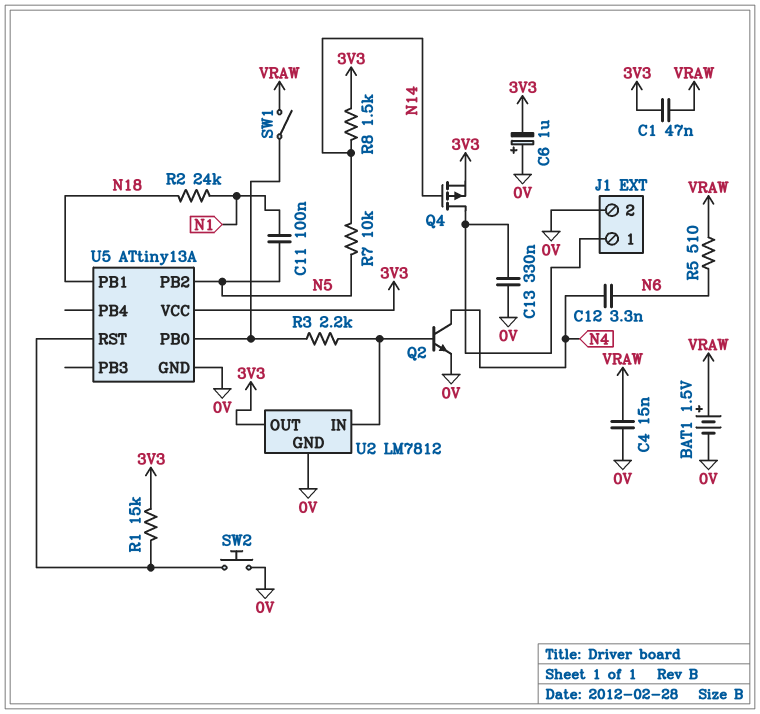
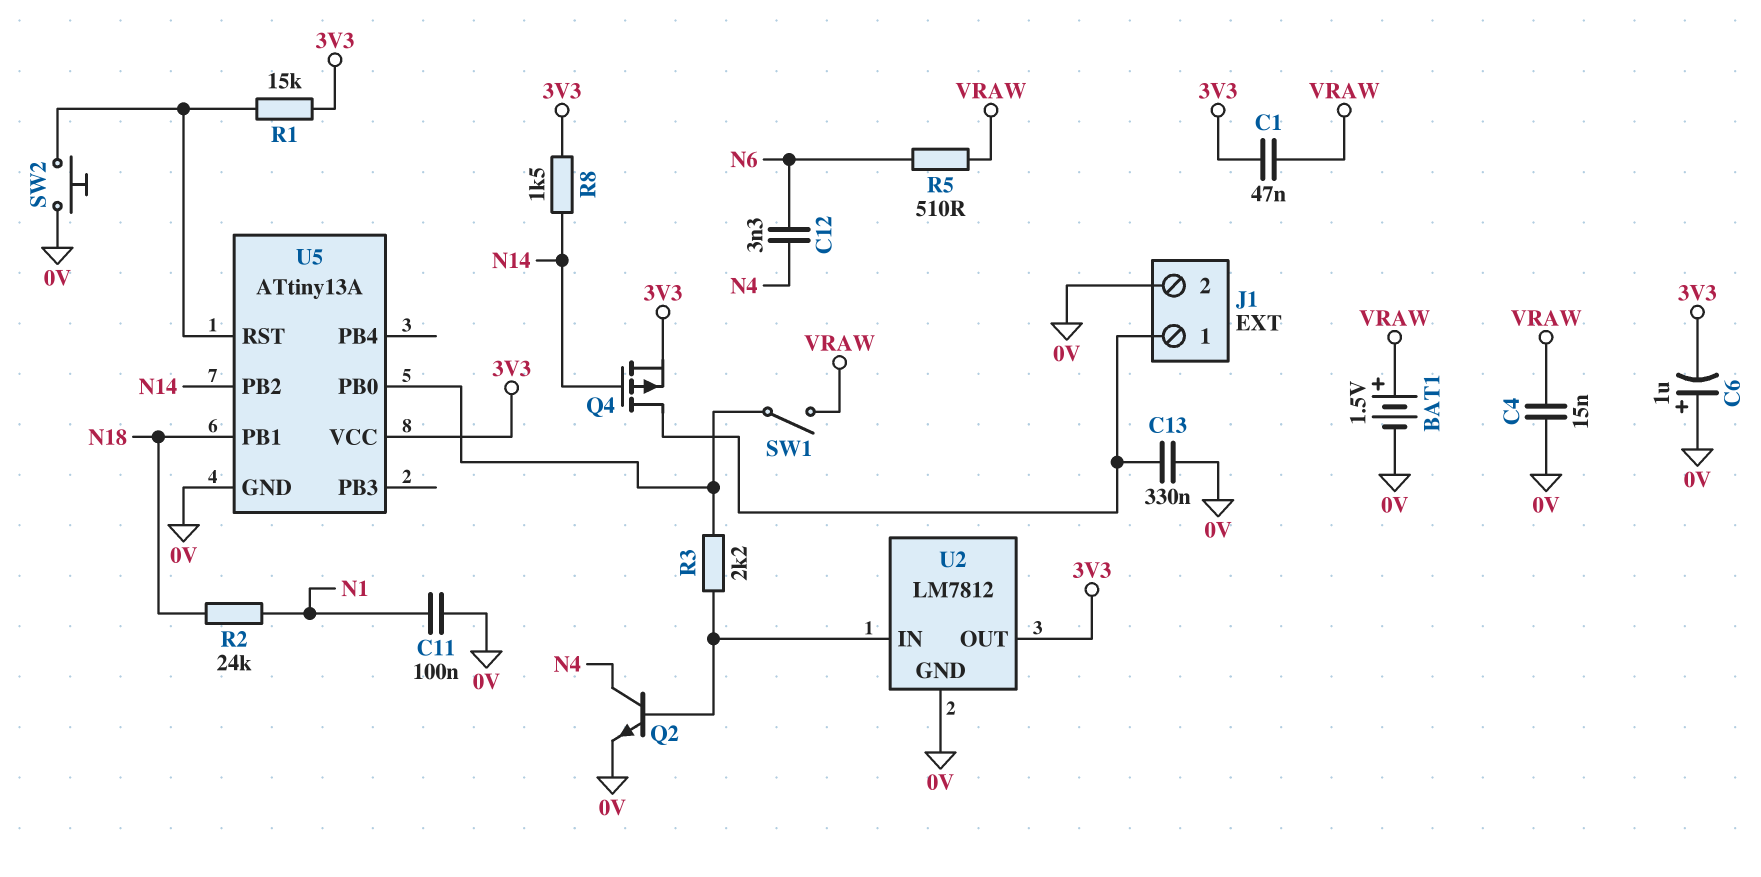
C11: 100nF (N1, N5) -> 100nF (0V, N1)
R7: 10k (N5, N14) -> none
U5 pin PB2: N5 -> N14

